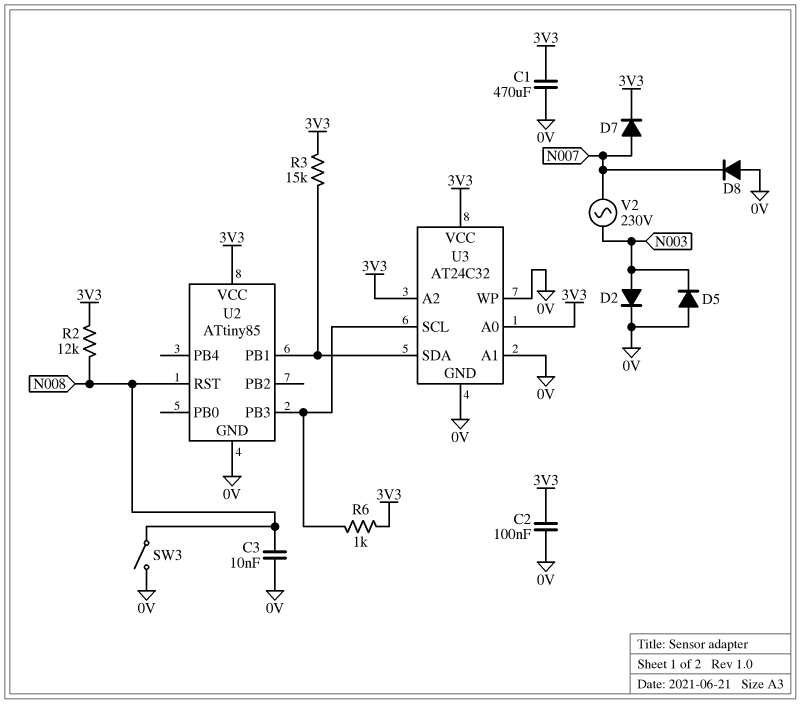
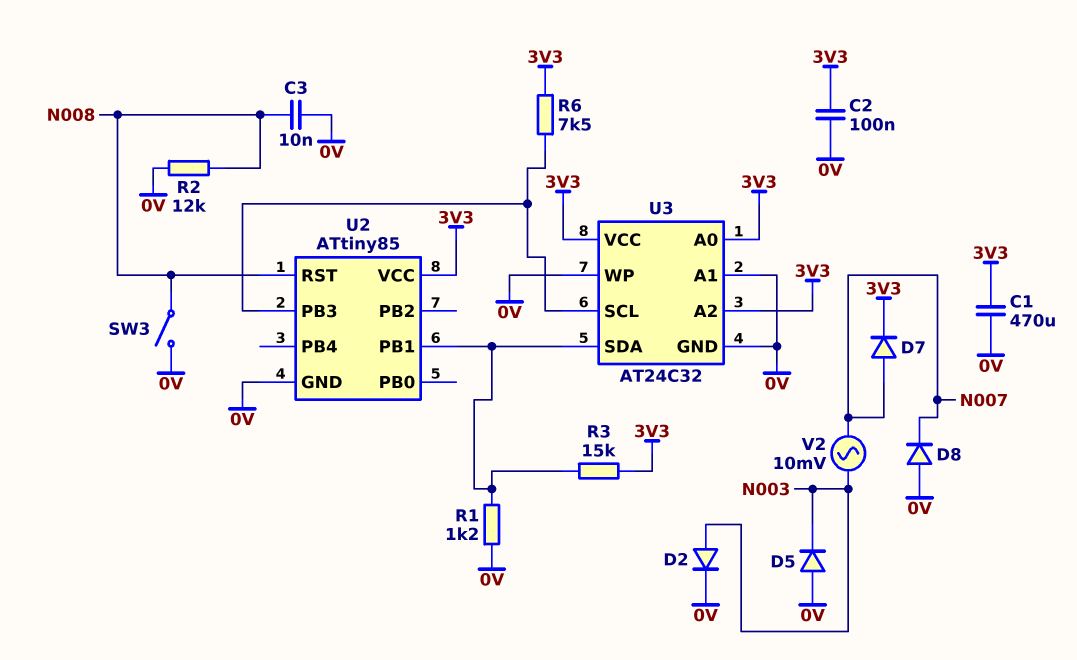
R1: none -> 1.2k (0V, U2/PB1)
R2: 12k (3V3, N008) -> 12k (0V, N008)
R6: 1k (3V3, U2/PB3) -> 7.5k (3V3, U2/PB3)
V2: AC 230V (N003, N007) -> AC 10mV (N003, N007)

